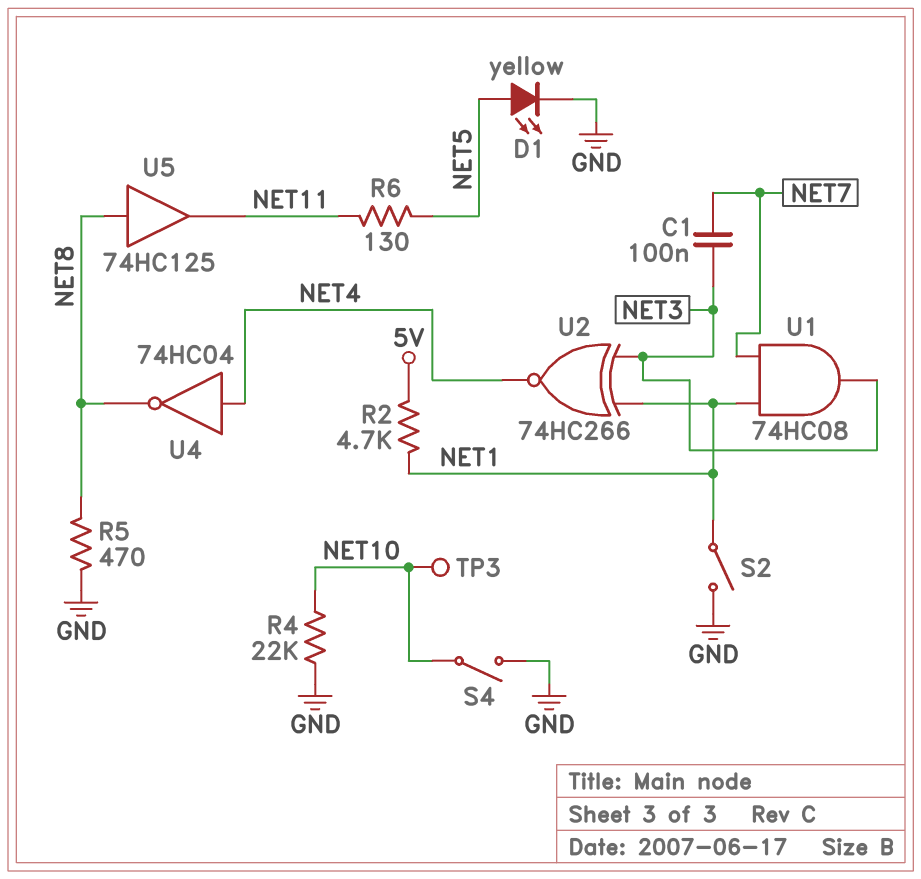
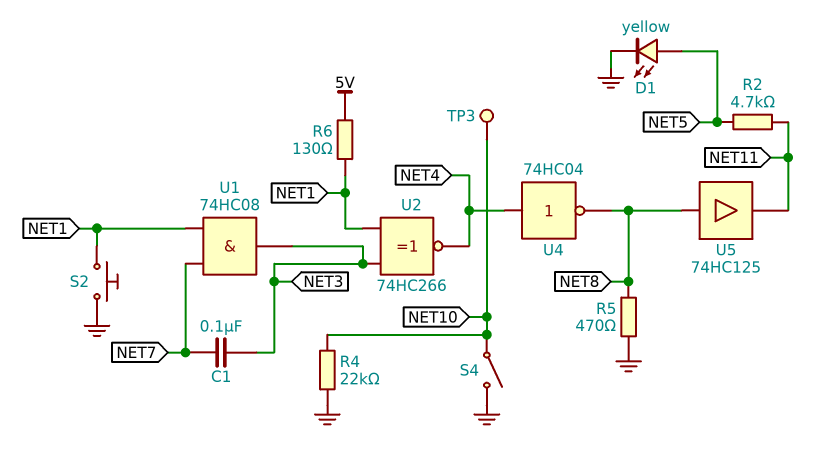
R2: 4.7k (5V, NET1) -> 4.7k (NET5, NET11)
R6: 130 (NET5, NET11) -> 130 (5V, NET1)
S2: switch (GND, NET1) -> button (GND, NET1)

